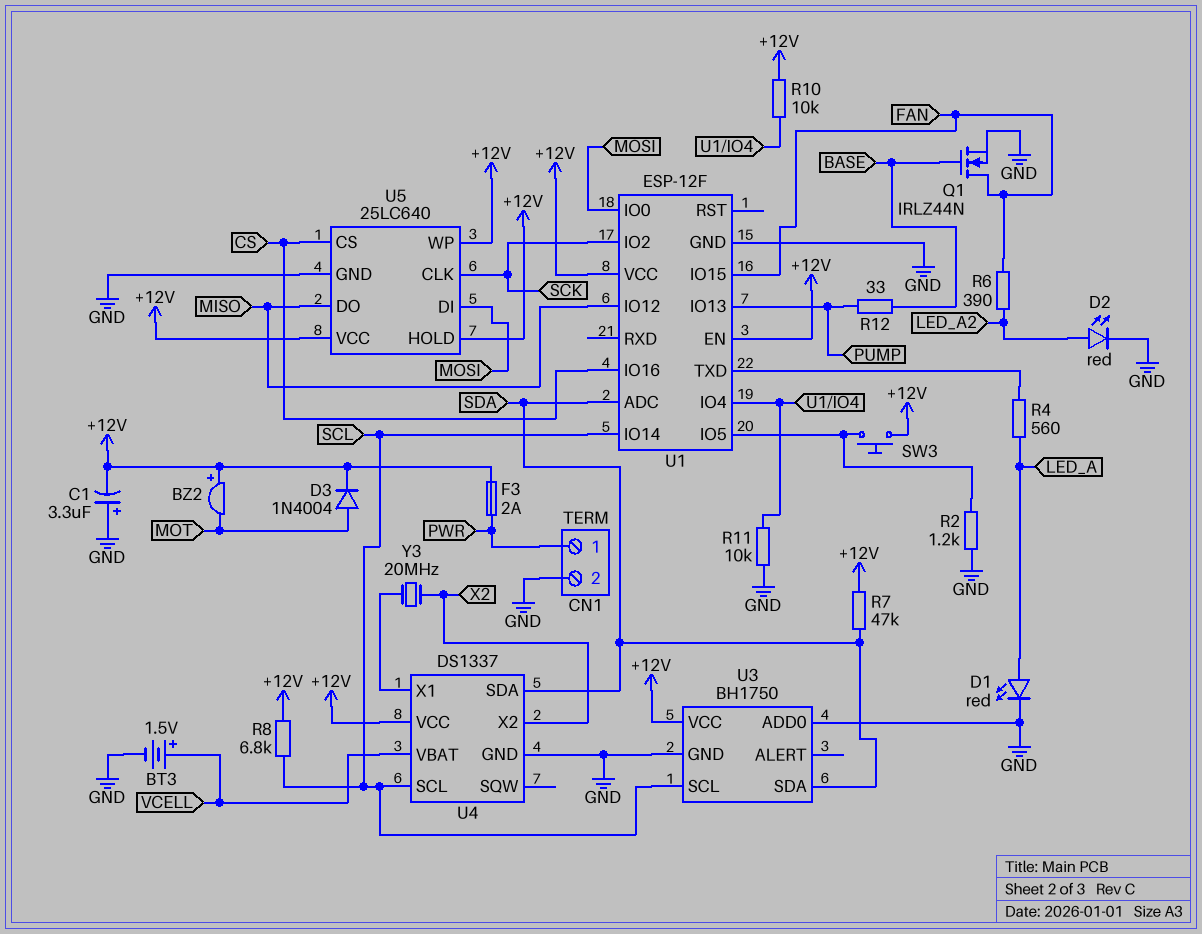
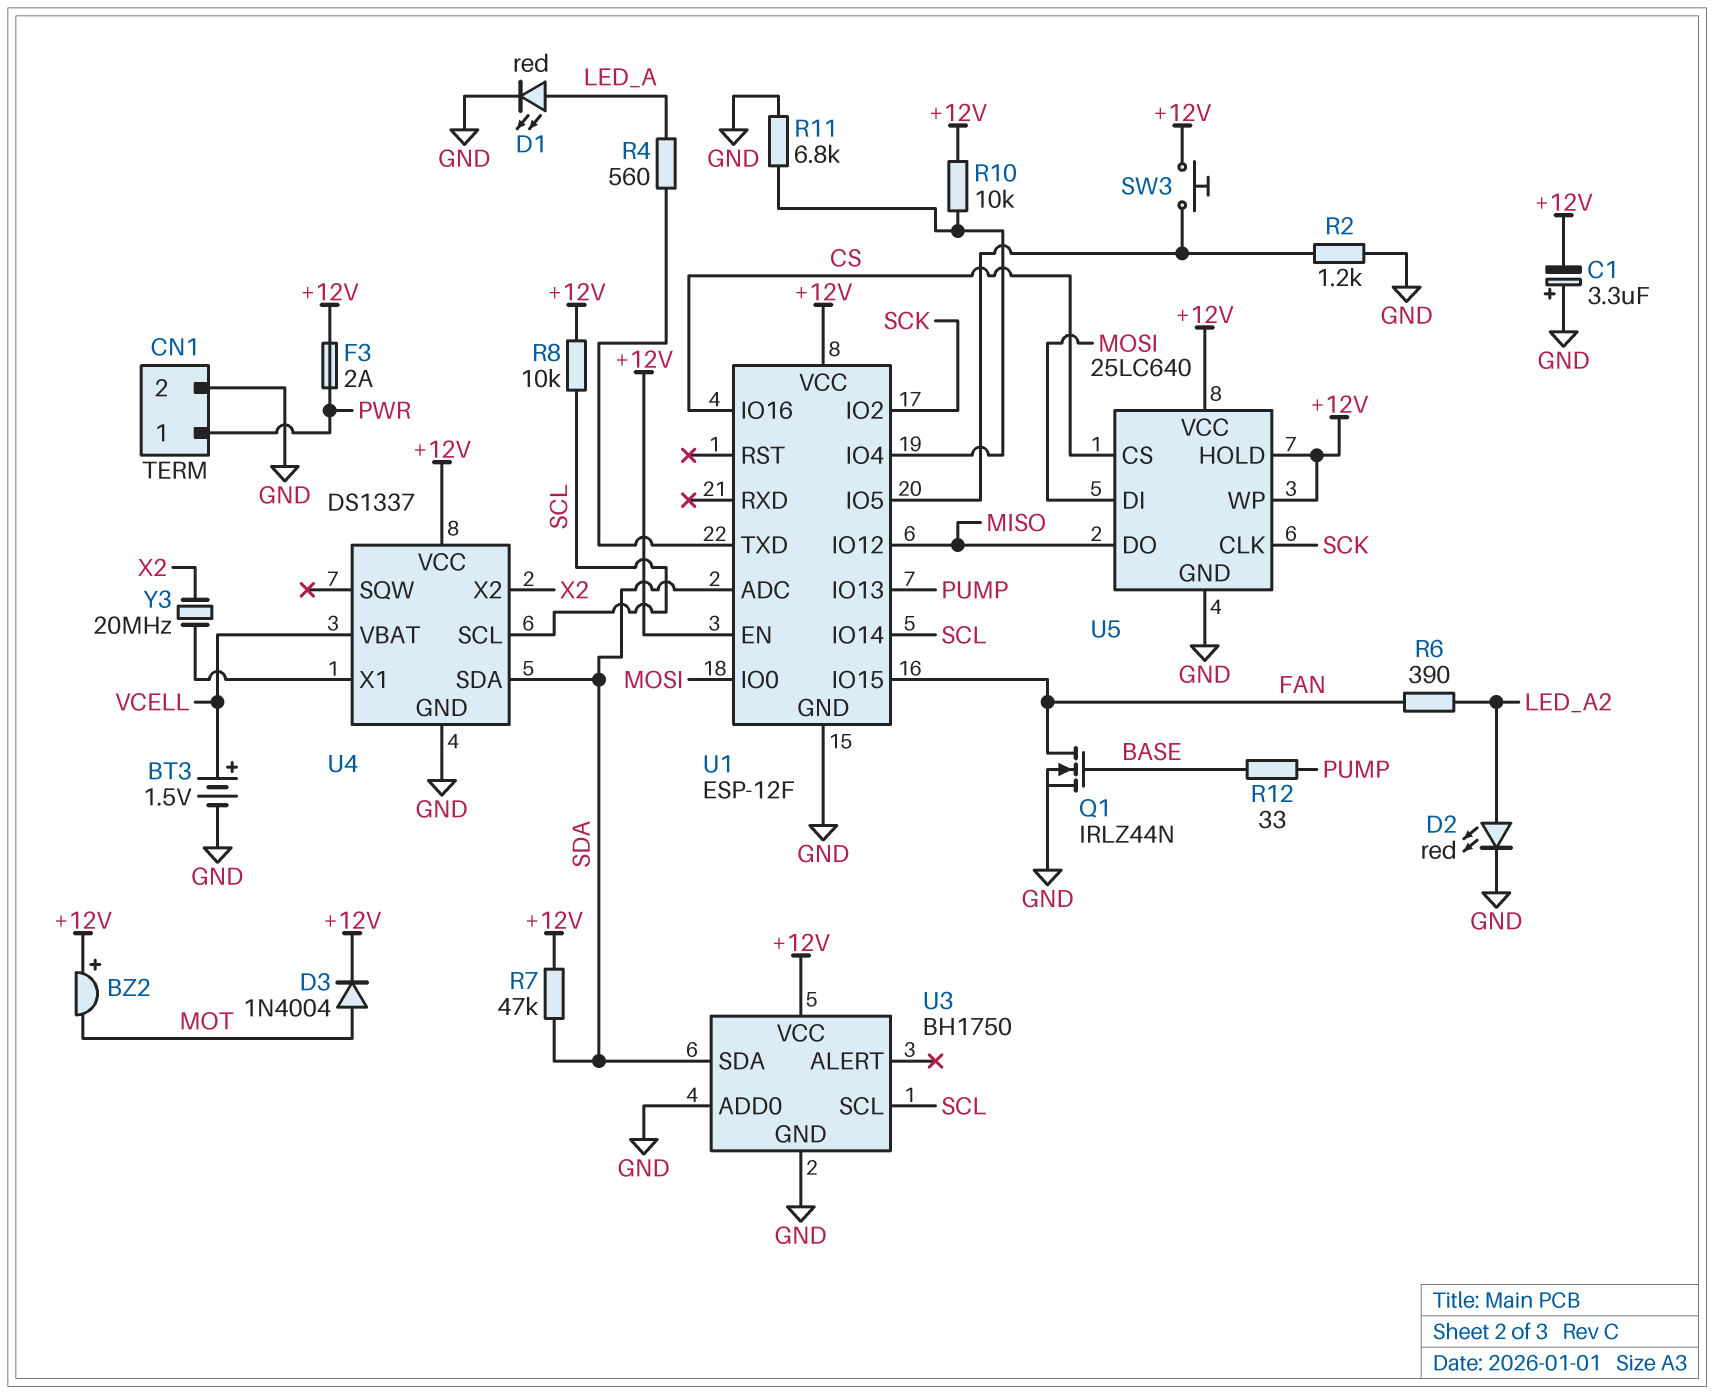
R8: 6.8k (+12V, SCL) -> 10k (+12V, SCL)
R11: 10k (GND, U1/IO4) -> 6.8k (GND, U1/IO4)

